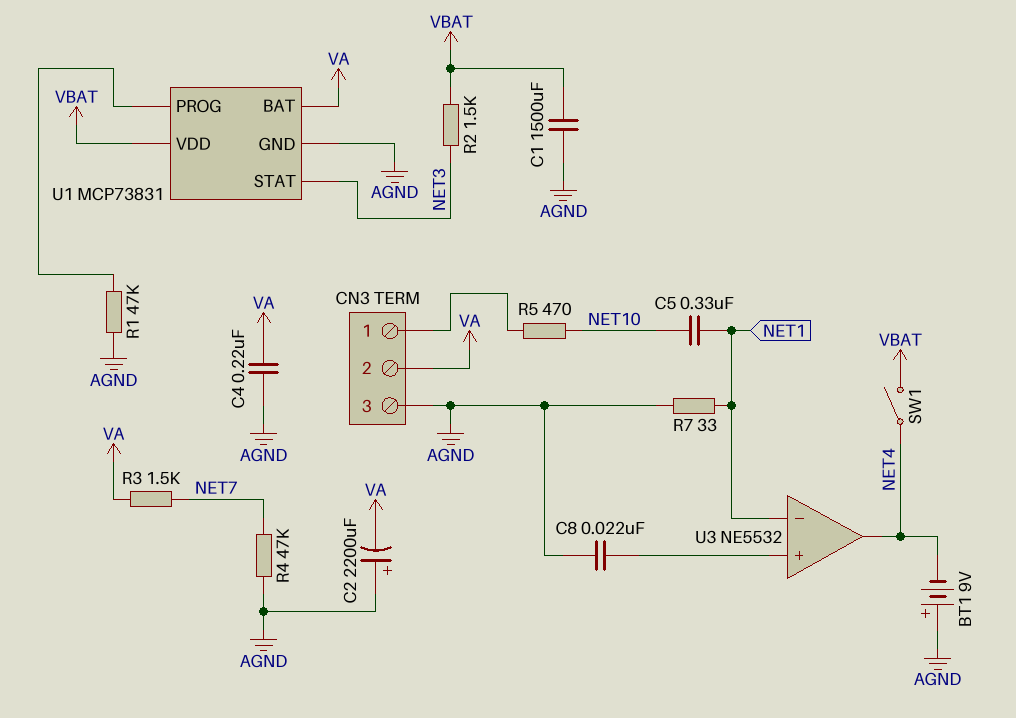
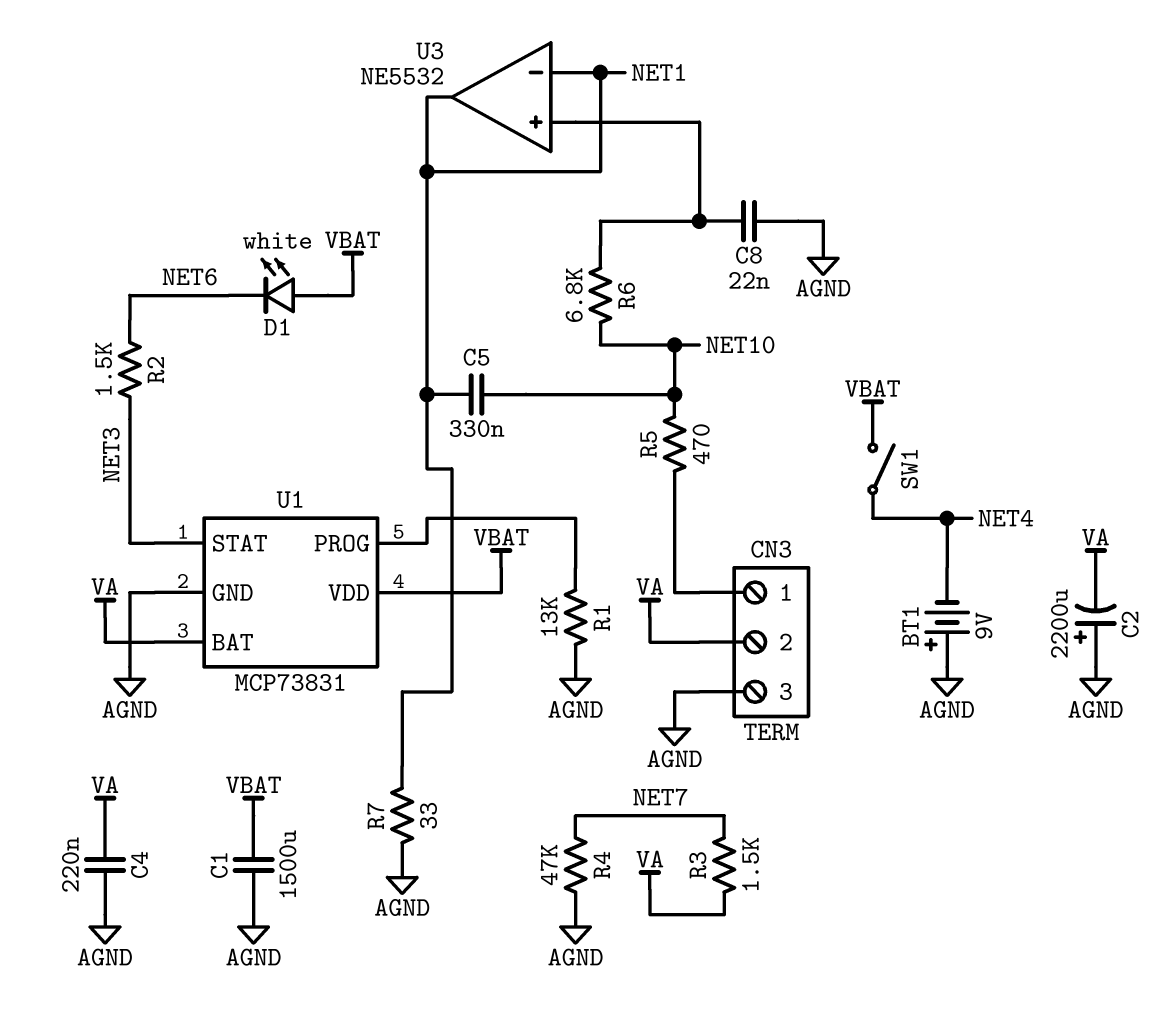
D1: none -> LED white (A VBAT, K NET6)
R1: 47k (AGND, U1/PROG) -> 13k (AGND, U1/PROG)
R2: 1.5k (NET3, VBAT) -> 1.5k (NET3, NET6)
R6: none -> 6.8k (NET10, U3/in+)
U3 pin out: NET4 -> NET1

